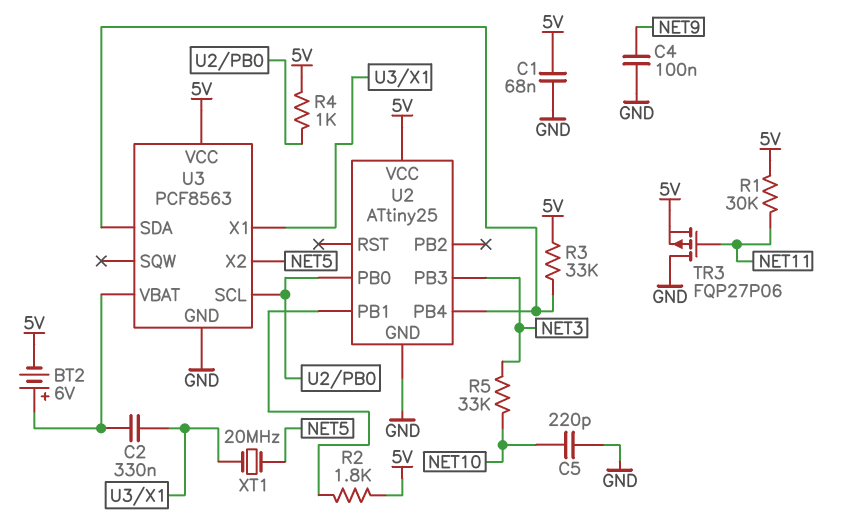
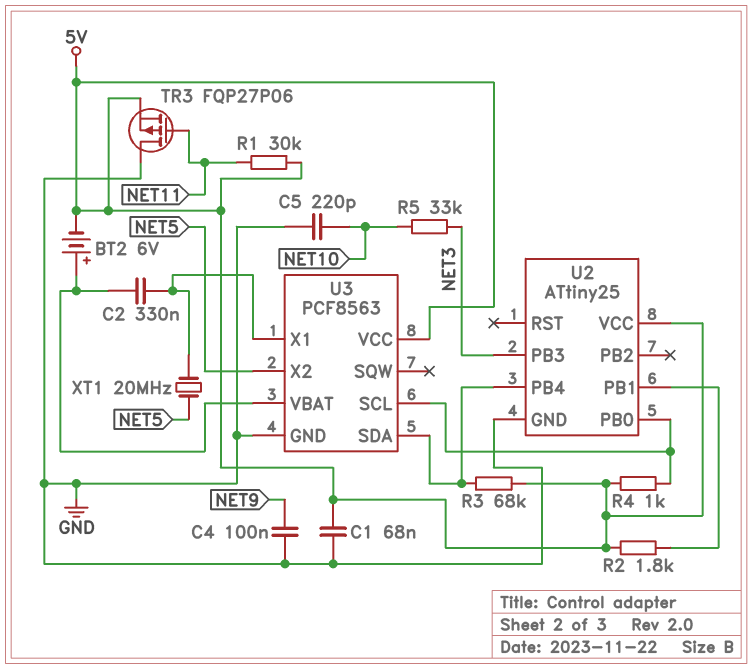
R3: 33k (5V, U2/PB4) -> 68k (5V, U2/PB4)

